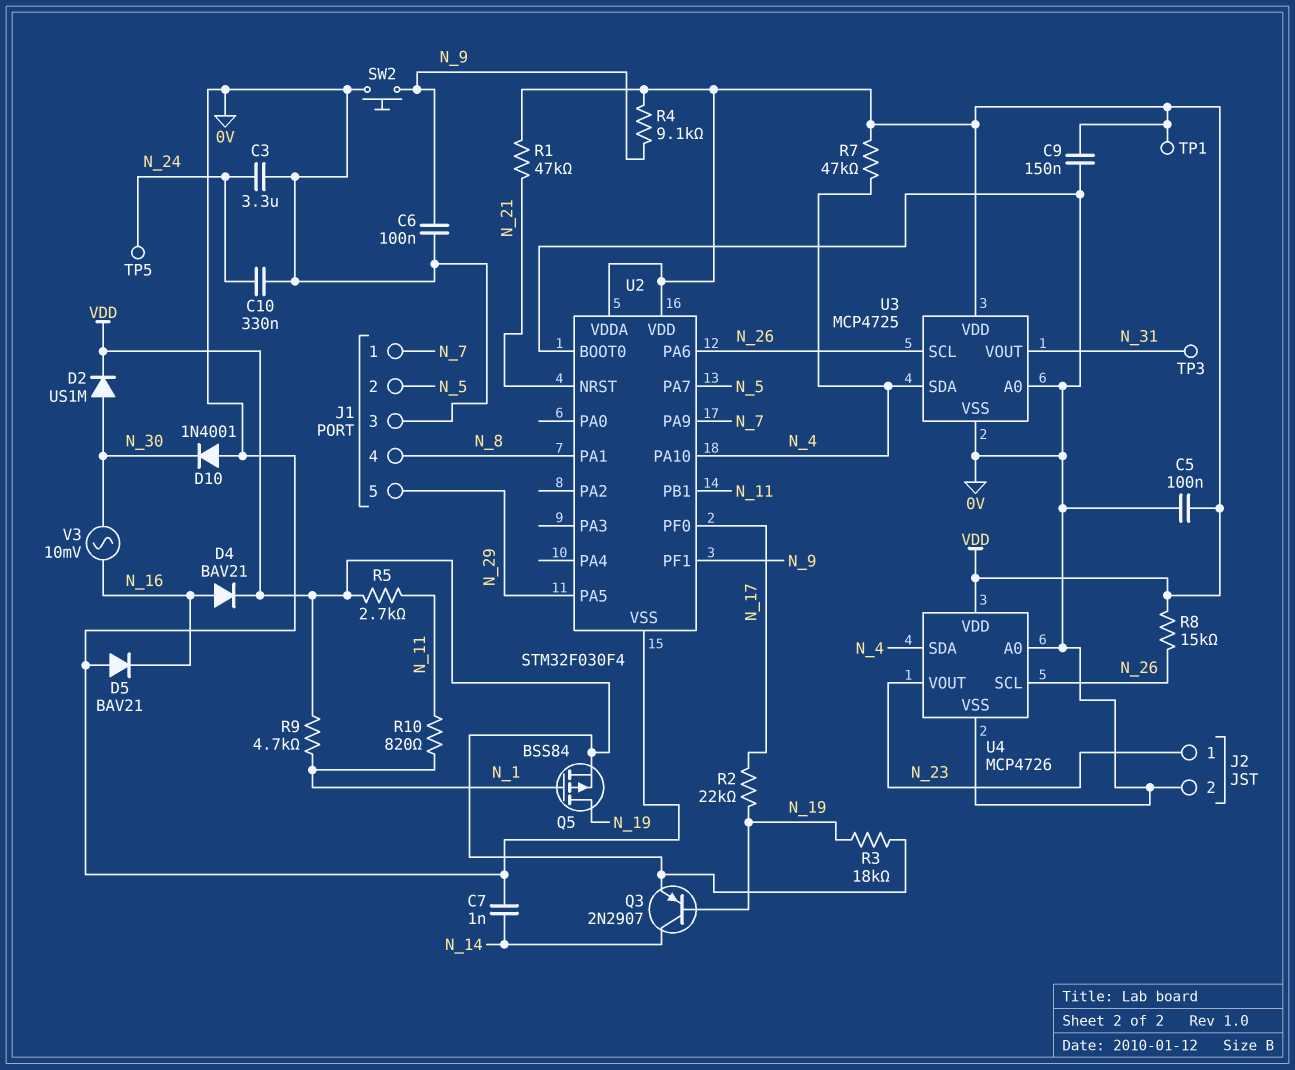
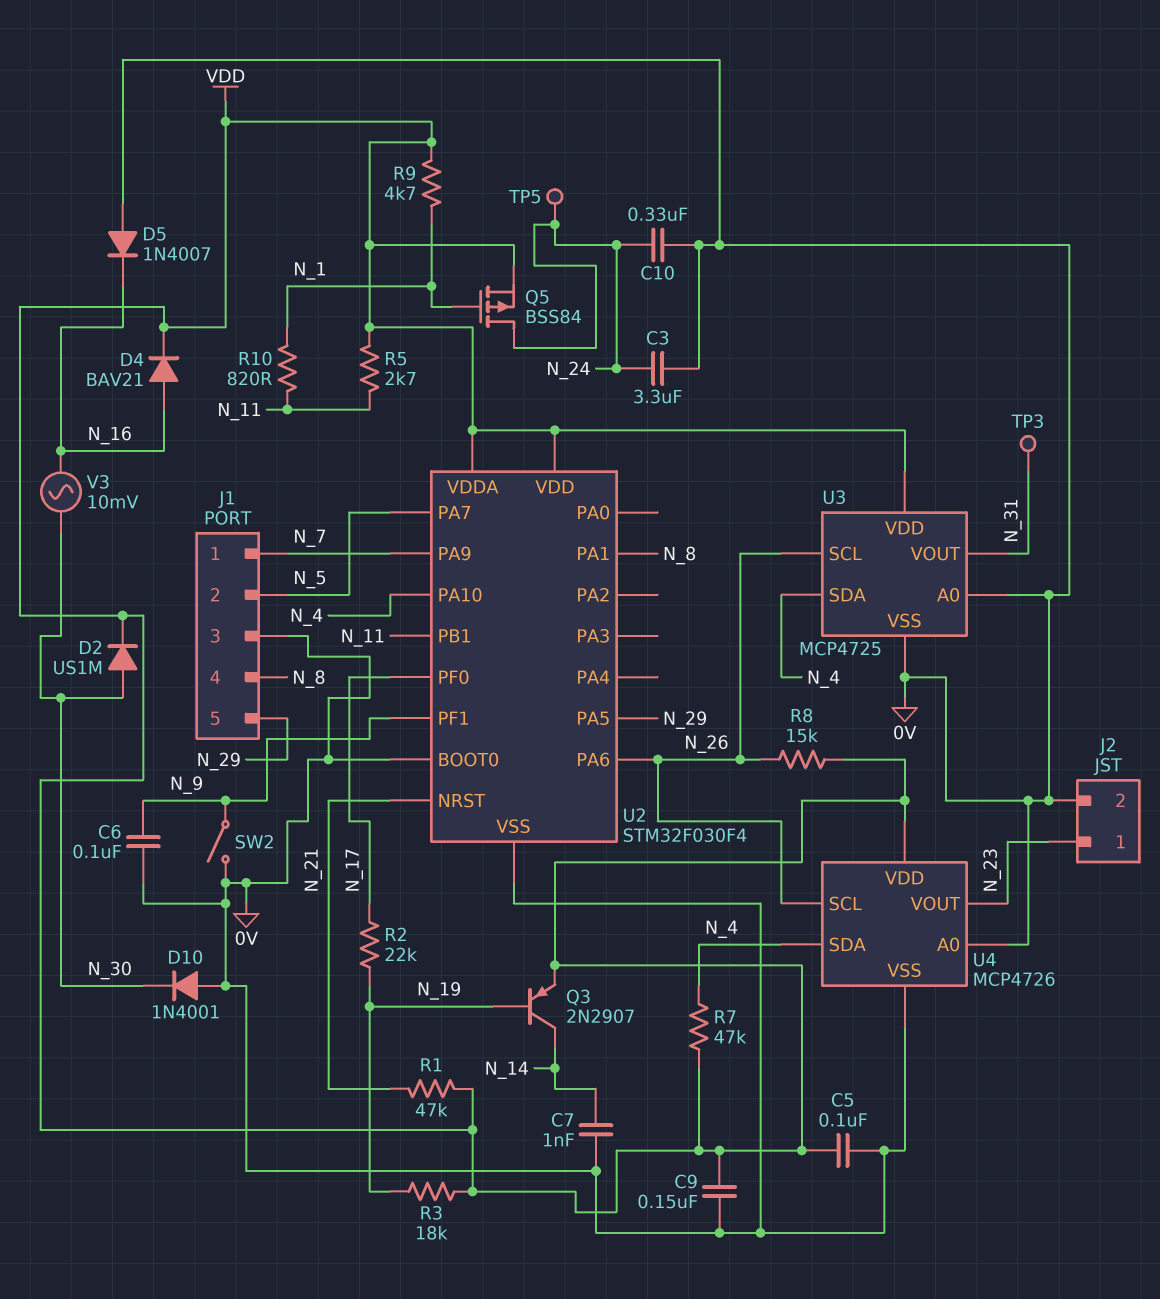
D5: diode BAV21 (A 0V, K N_16) -> diode 1N4007 (A 0V, K N_16)
Q5: PMOS BSS84 (G N_1, D N_19, S VDD) -> PMOS BSS84 (G N_1, D N_24, S VDD)
R4: 9.1k (N_9, VDD) -> none
SW2: button (0V, N_9) -> switch (0V, N_9)
TP1: test point (VDD) -> none

